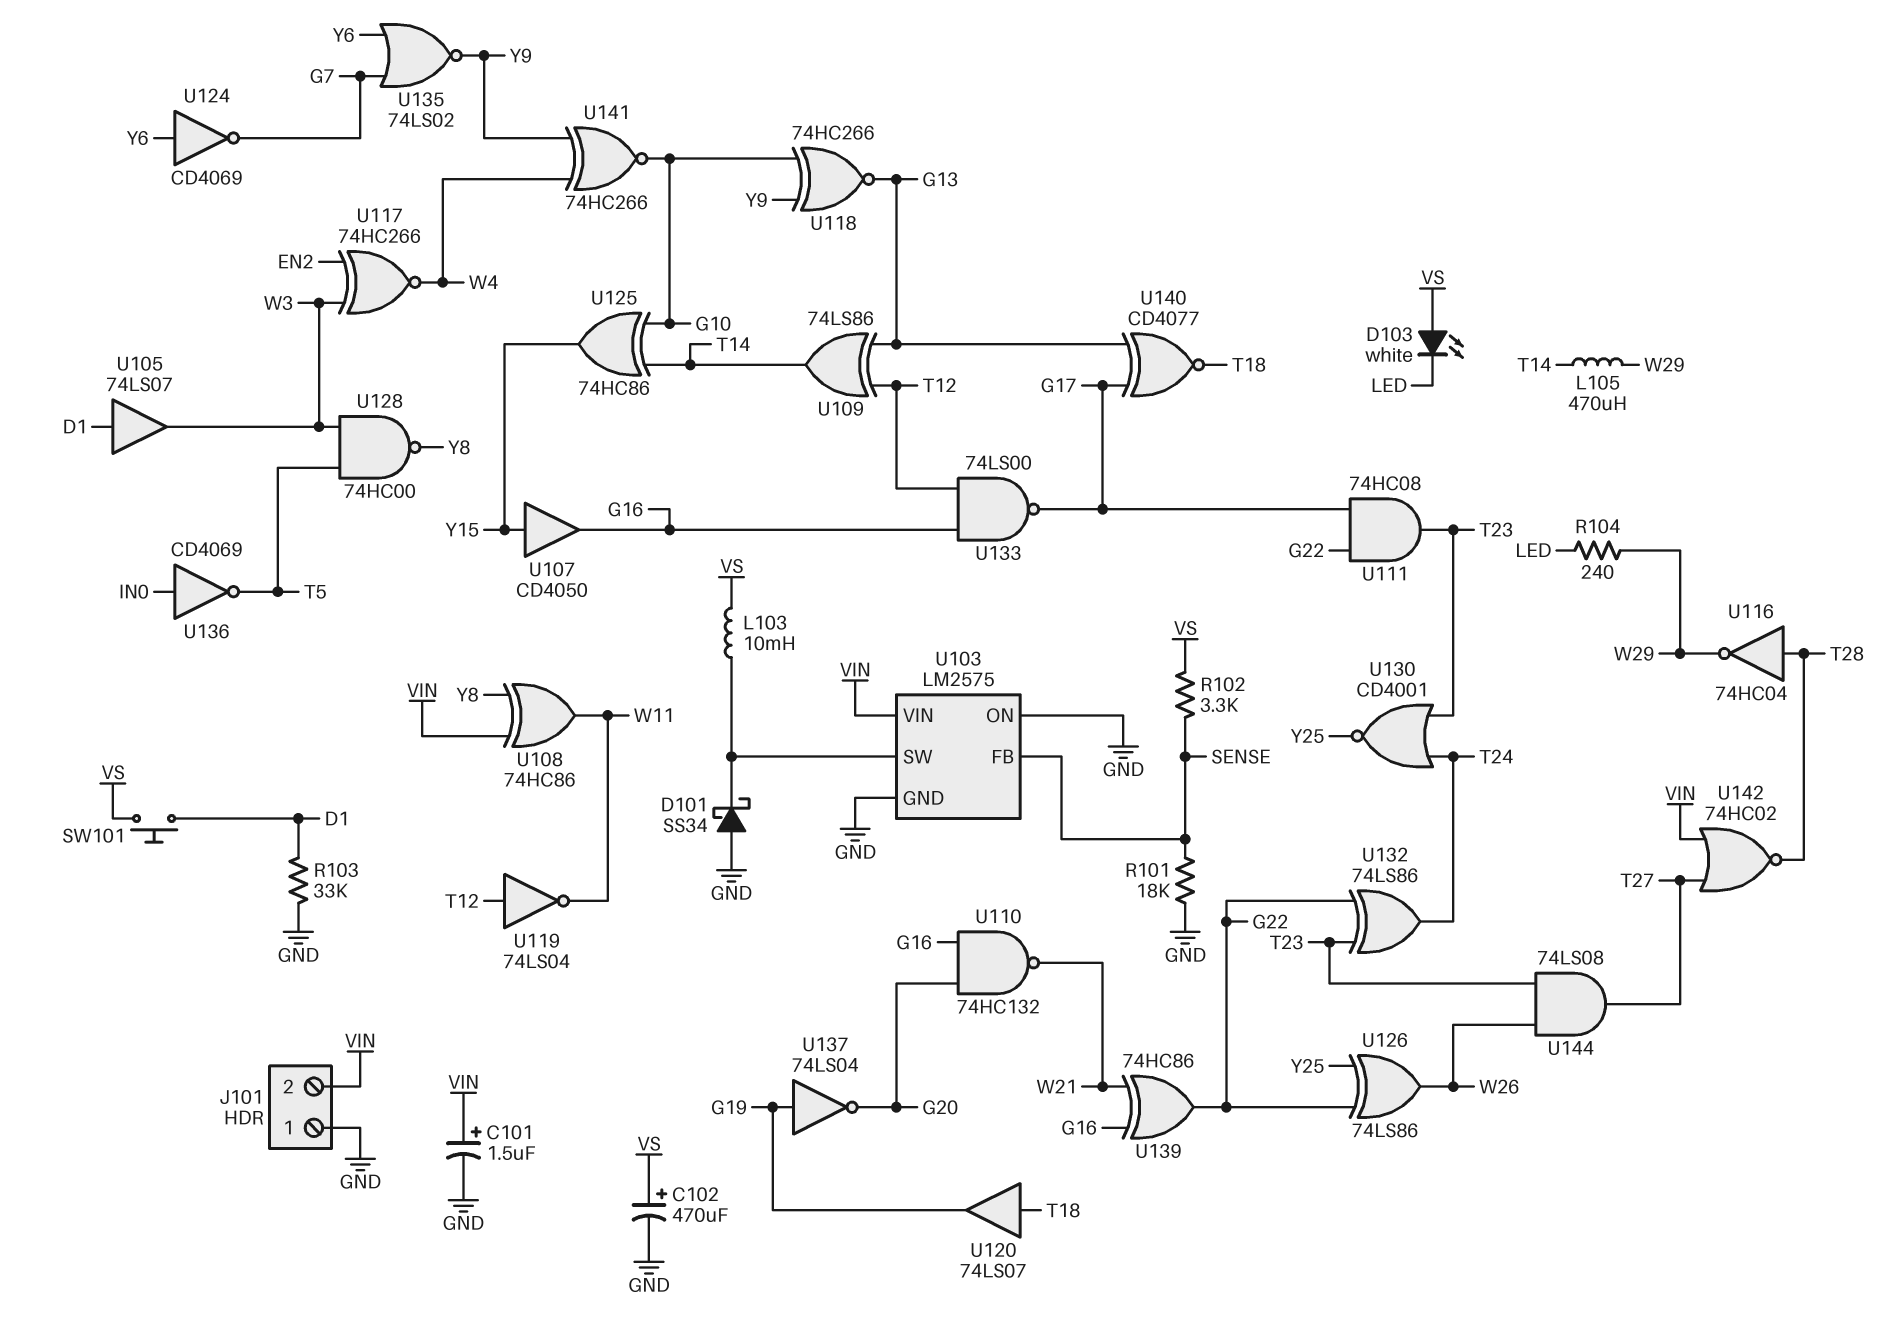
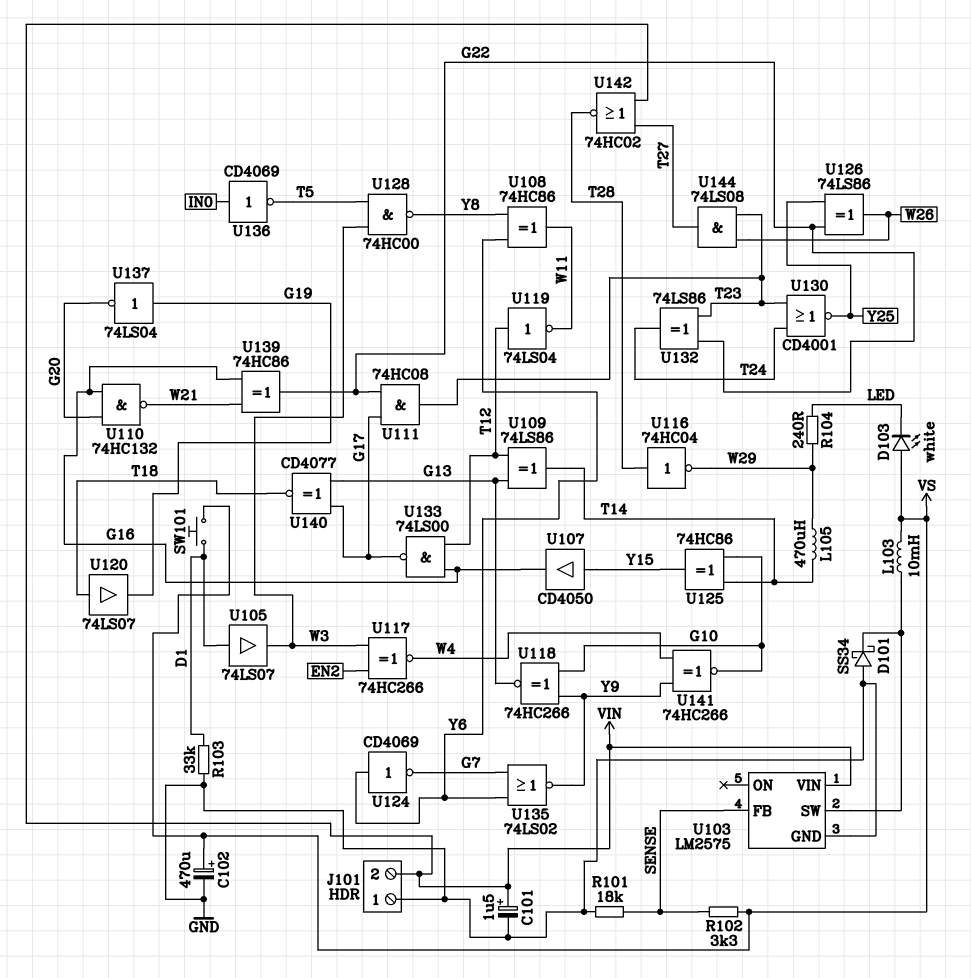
U103 pin ON: GND -> none
U108: XOR 74HC86 (in VIN, in Y8, out W11) -> XOR 74HC86 (in Y6, in Y8, out W11)

